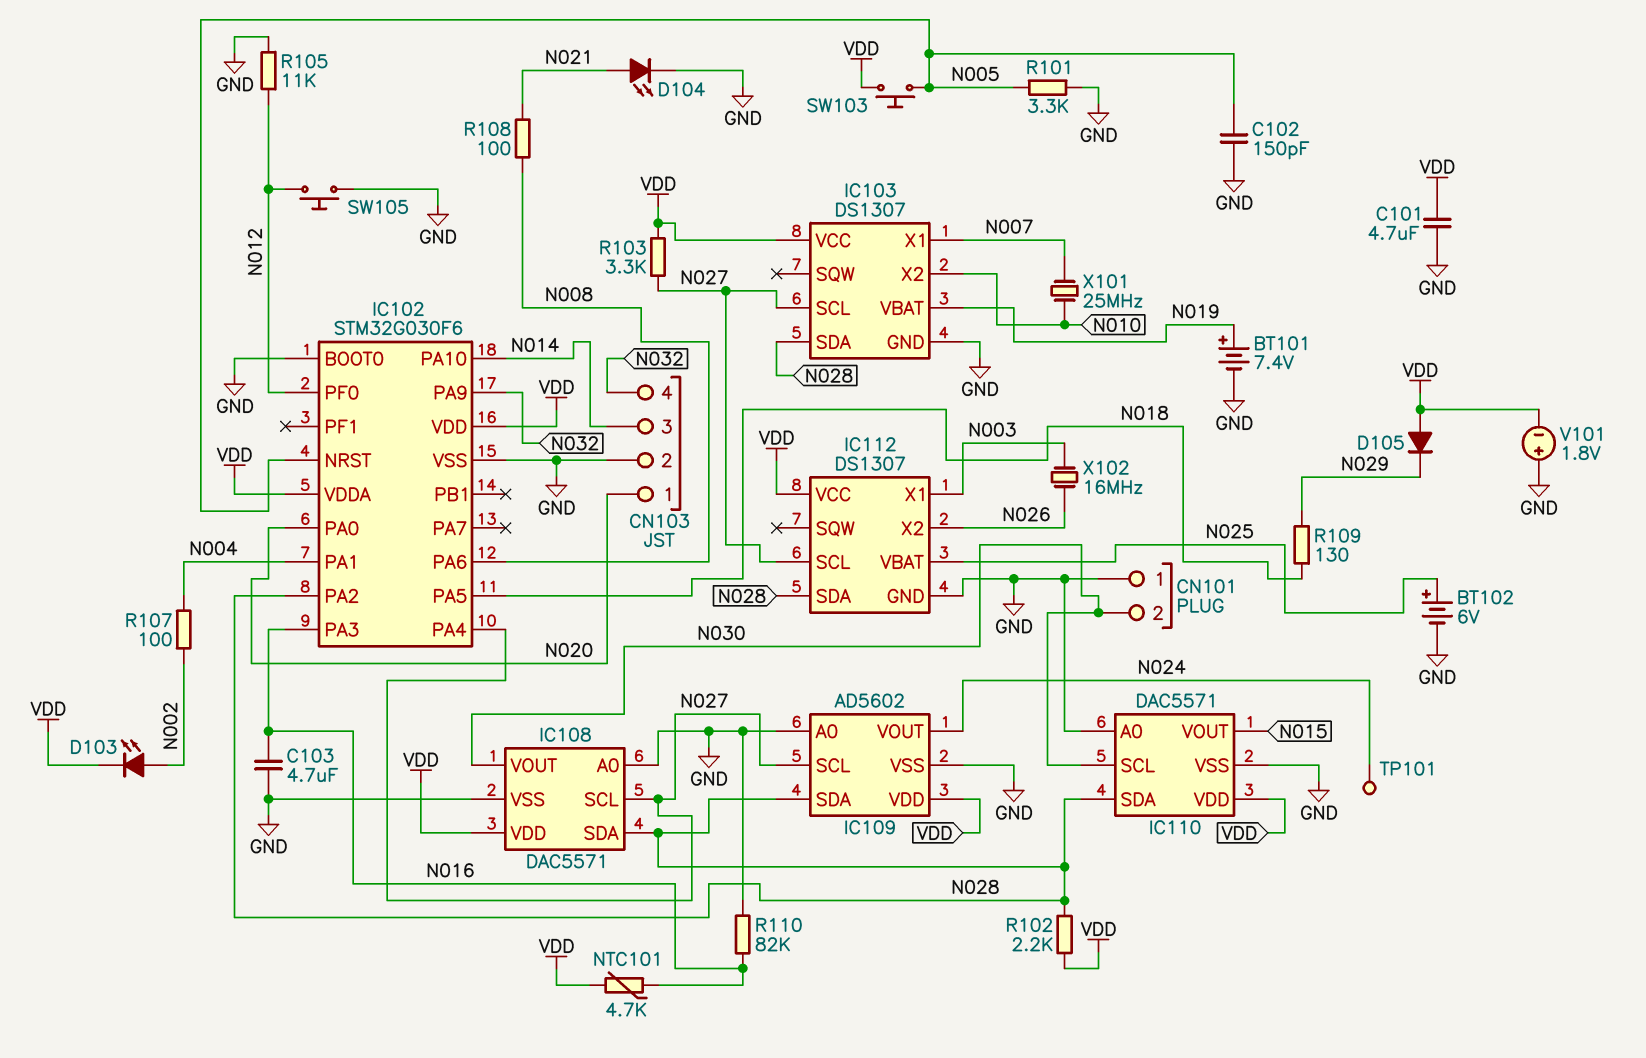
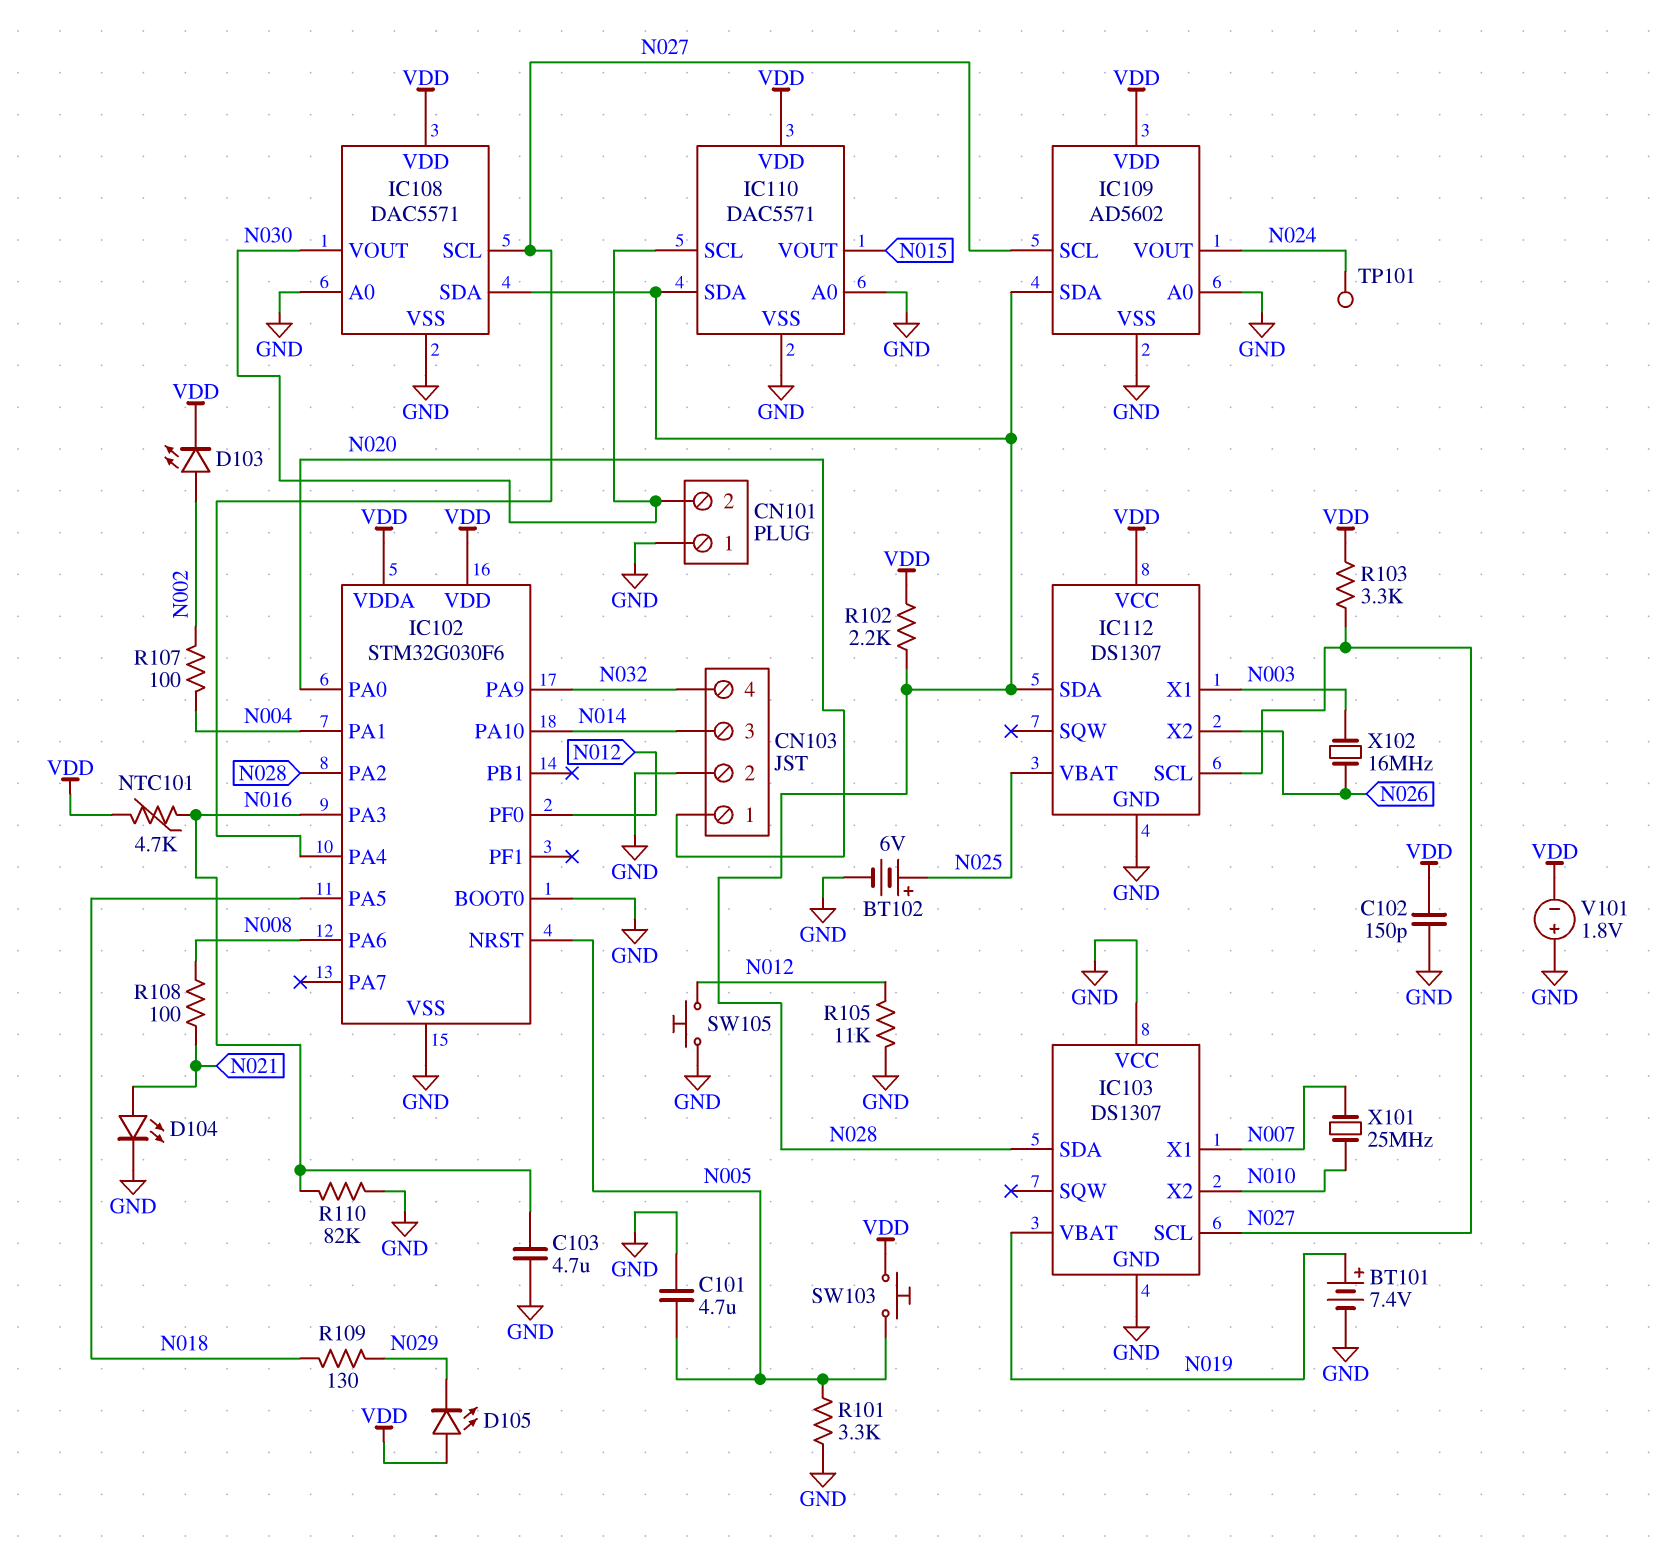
C101: 4.7uF (GND, VDD) -> 4.7uF (GND, N005)
C102: 150pF (GND, N005) -> 150pF (GND, VDD)
D105: diode (A VDD, K N029) -> LED (A VDD, K N029)
IC103 pin VCC: VDD -> GND

